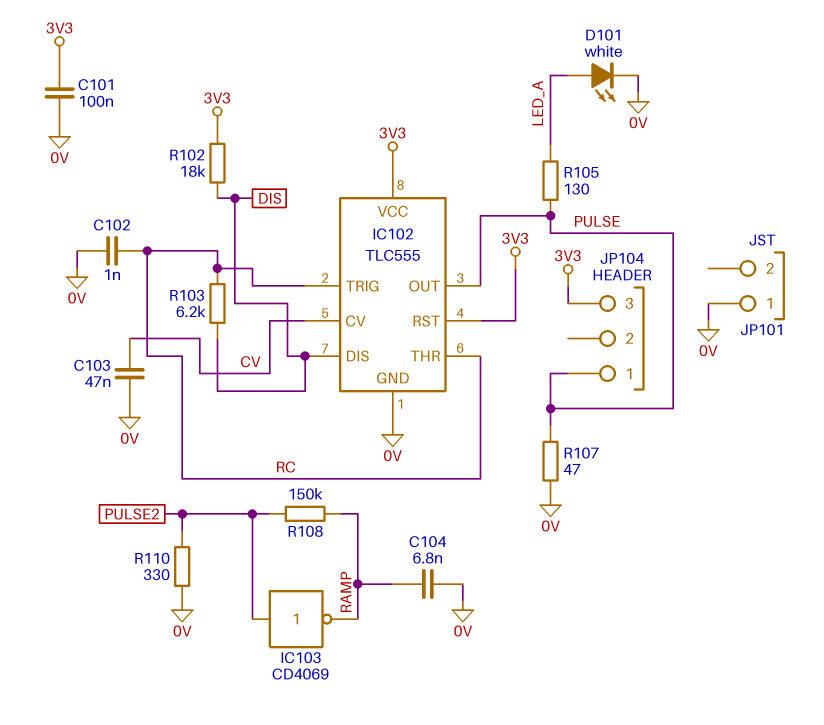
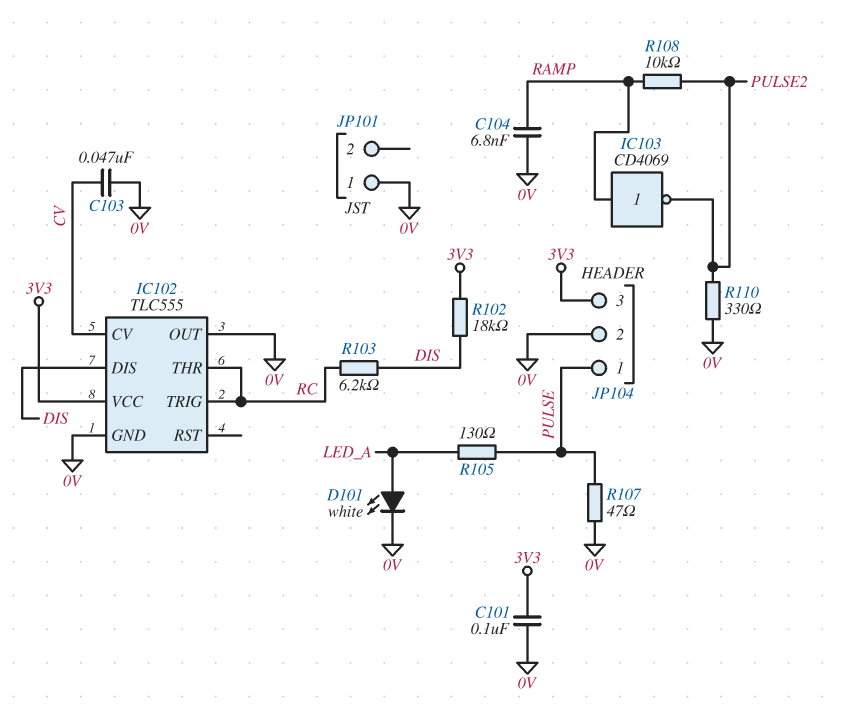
C102: 1nF (0V, RC) -> none
IC102 pin OUT: PULSE -> 0V
IC102 pin RST: 3V3 -> none
IC103: NOT CD4069 (in PULSE2, out RAMP) -> NOT CD4069 (in RAMP, out PULSE2)
JP104 pin 2: none -> 0V
R108: 150k (PULSE2, RAMP) -> 10k (PULSE2, RAMP)

